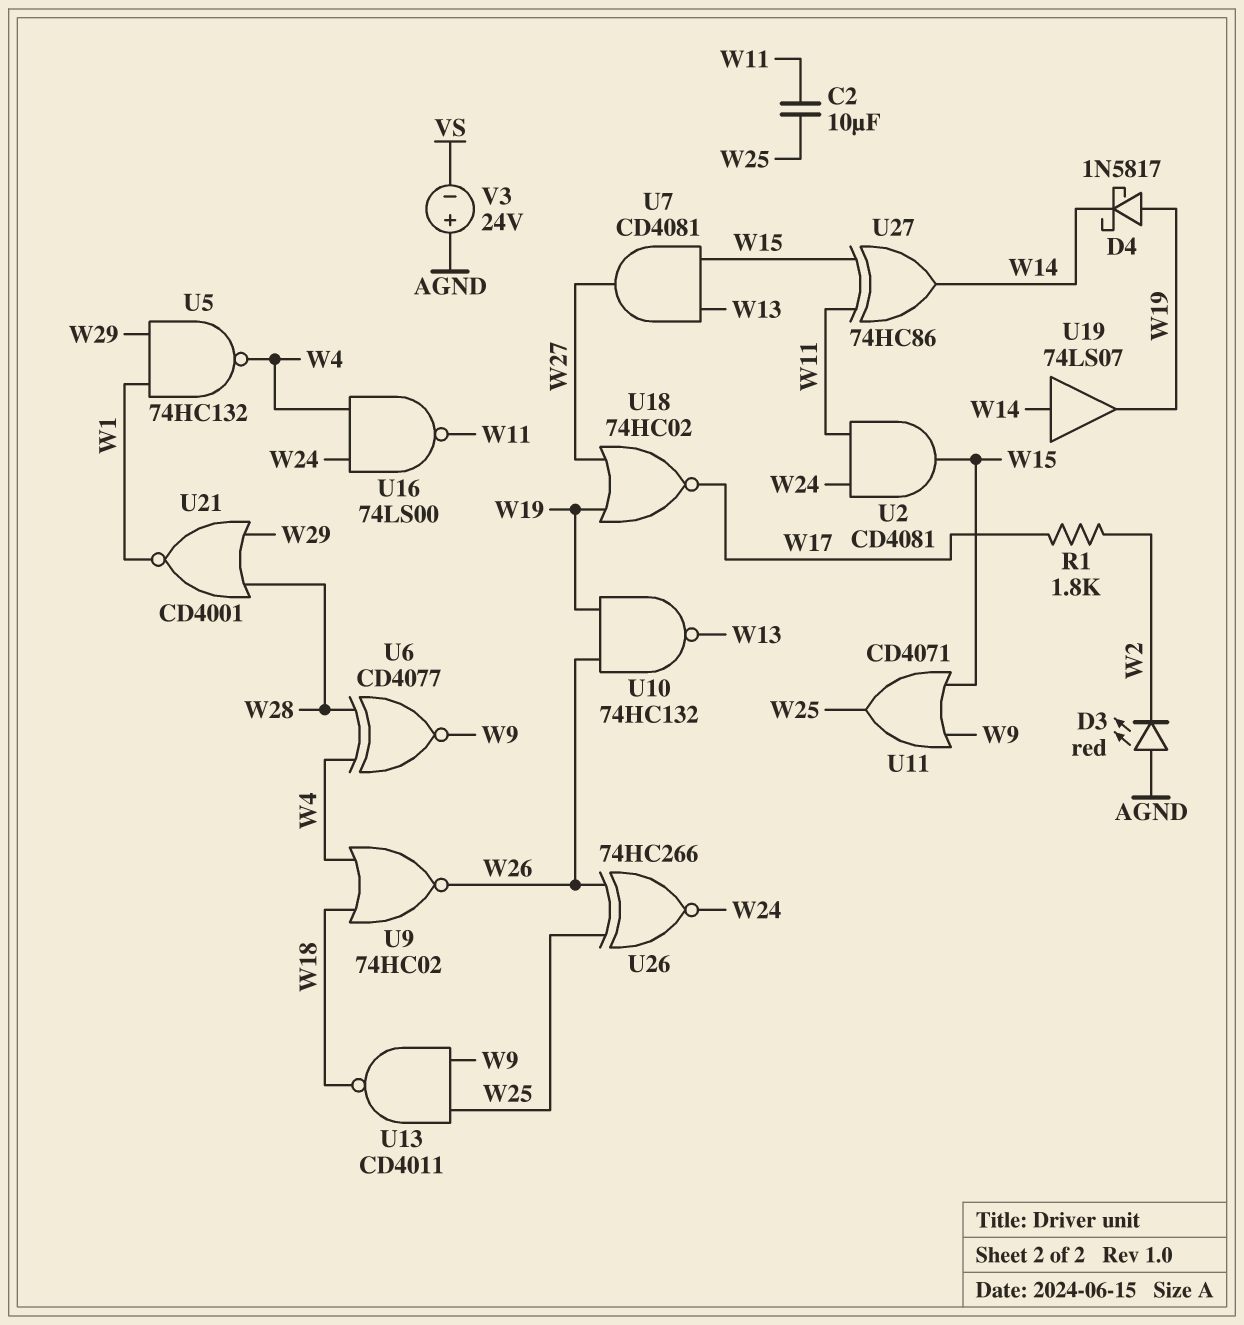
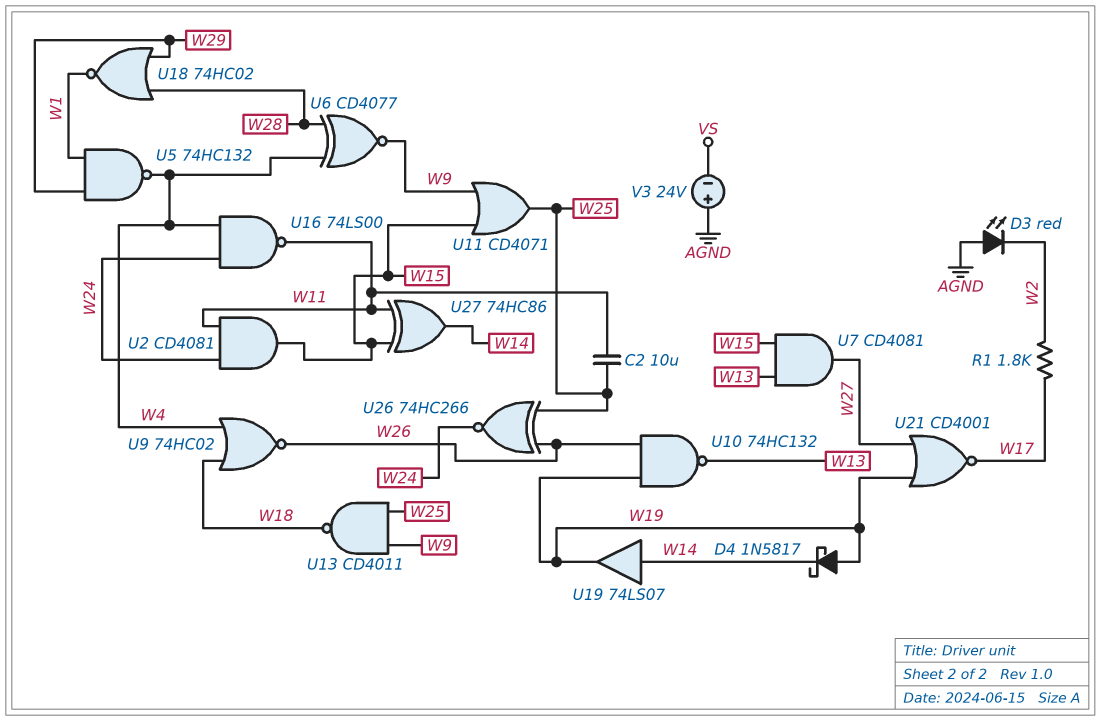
U18: NOR 74HC02 (in W19, in W27, out W17) -> NOR 74HC02 (in W28, in W29, out W1)
U21: NOR CD4001 (in W28, in W29, out W1) -> NOR CD4001 (in W19, in W27, out W17)

